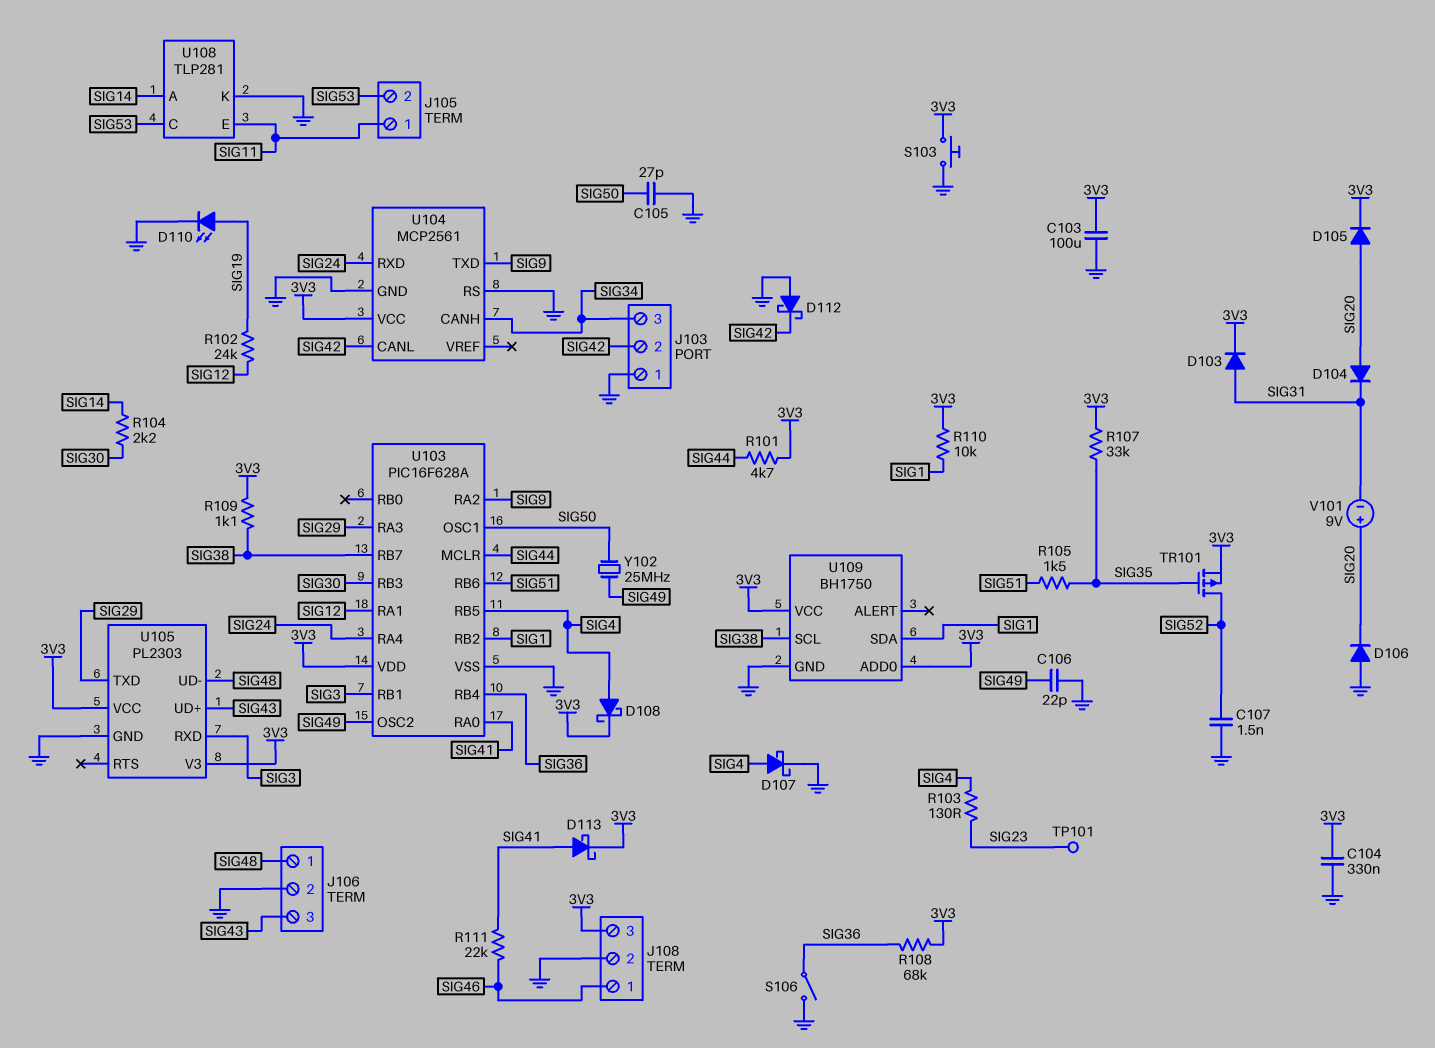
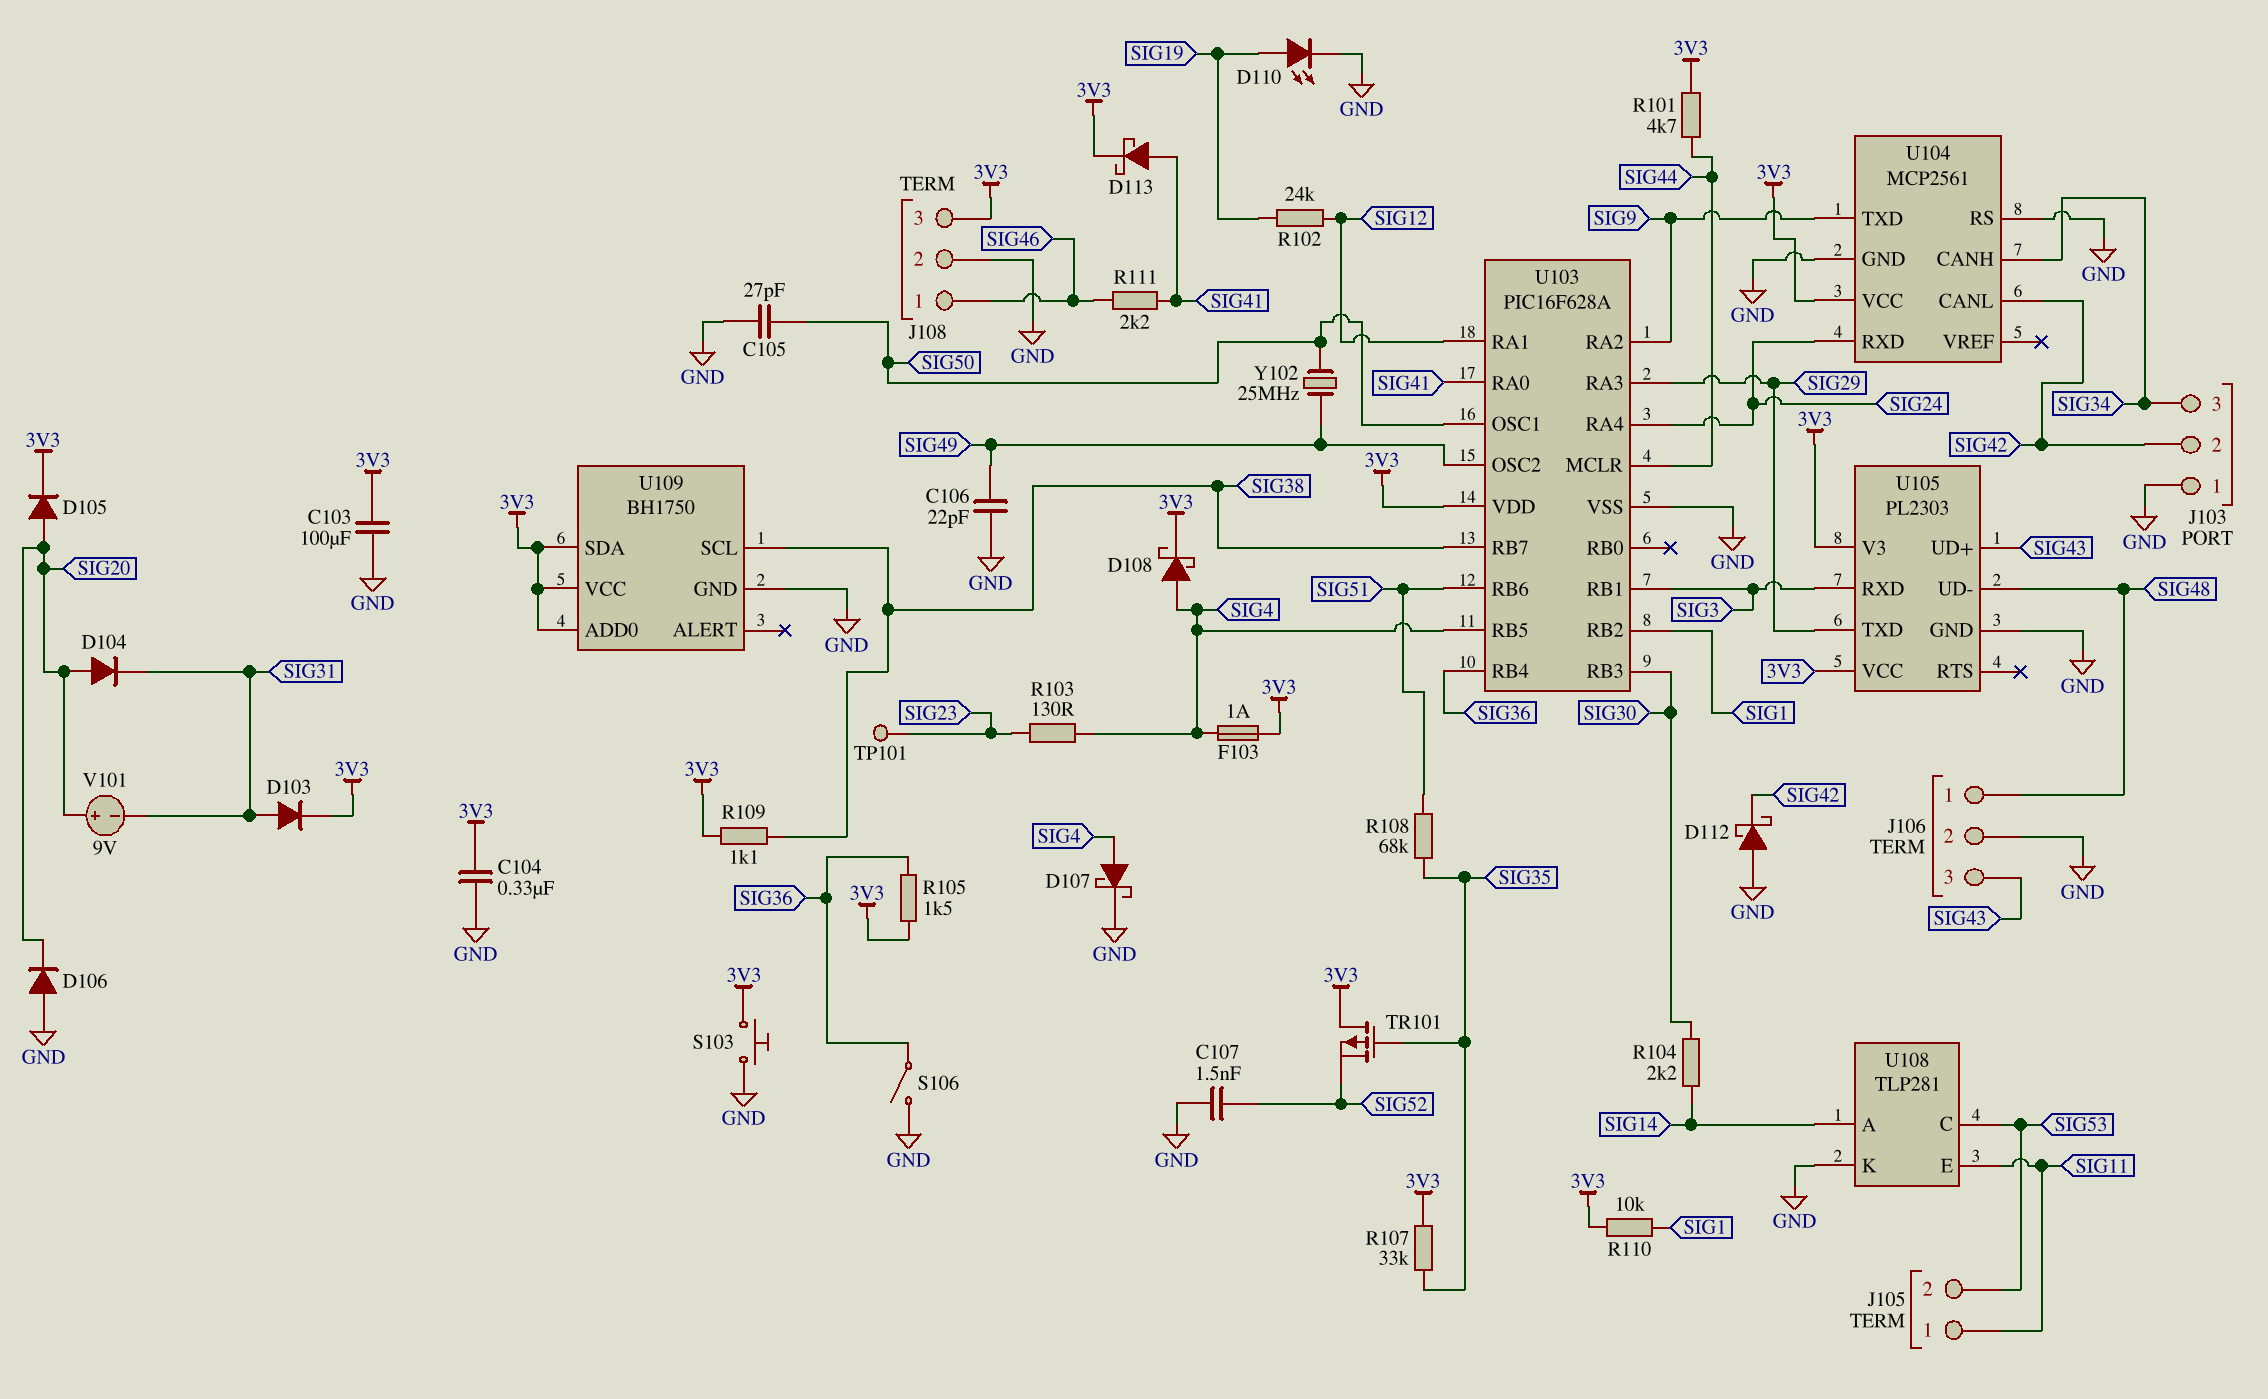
F103: none -> 1A (3V3, SIG4)
R105: 1.5k (SIG35, SIG51) -> 1.5k (3V3, SIG36)
R108: 68k (3V3, SIG36) -> 68k (SIG35, SIG51)
R111: 22k (SIG41, SIG46) -> 2.2k (SIG41, SIG46)
TR101: PMOS (G SIG35, D SIG52, S 3V3) -> PMOS (G SIG35, D 3V3, S SIG52)
U109 pin SDA: SIG1 -> 3V3

